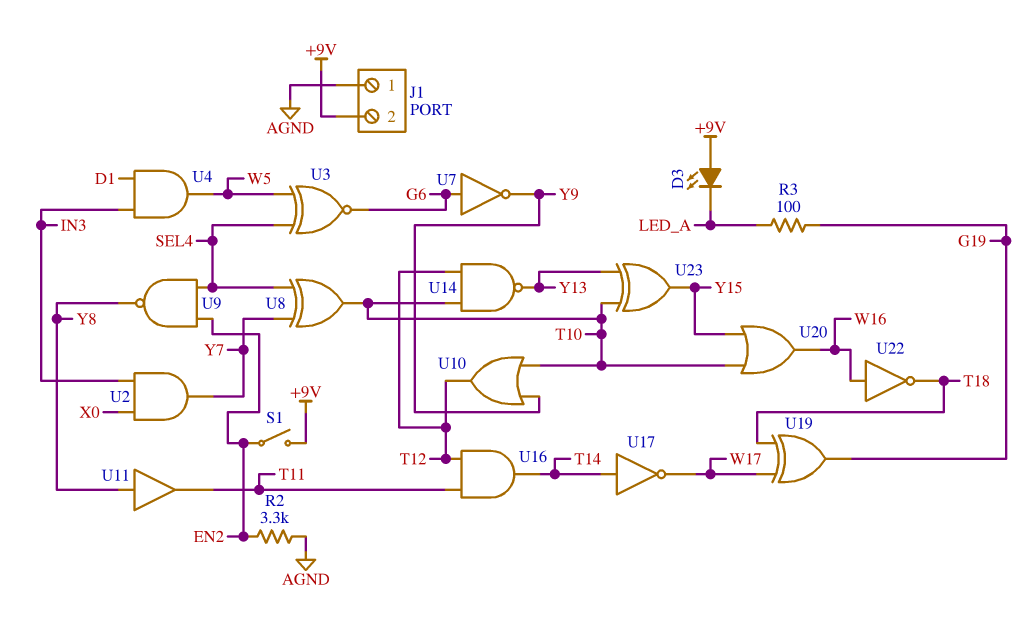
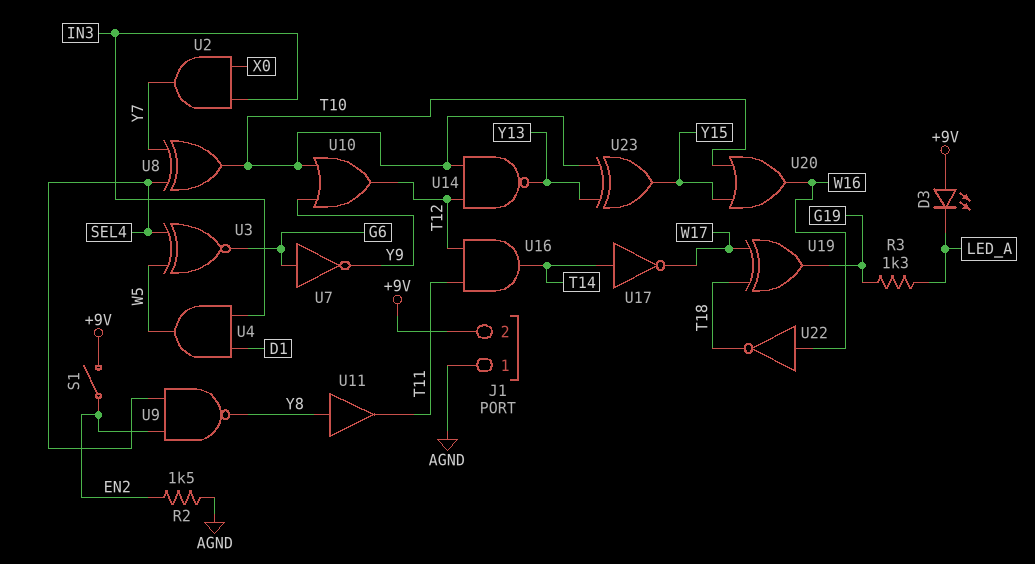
R2: 3.3k (AGND, EN2) -> 1.5k (AGND, EN2)
R3: 100 (G19, LED_A) -> 1.3k (G19, LED_A)

